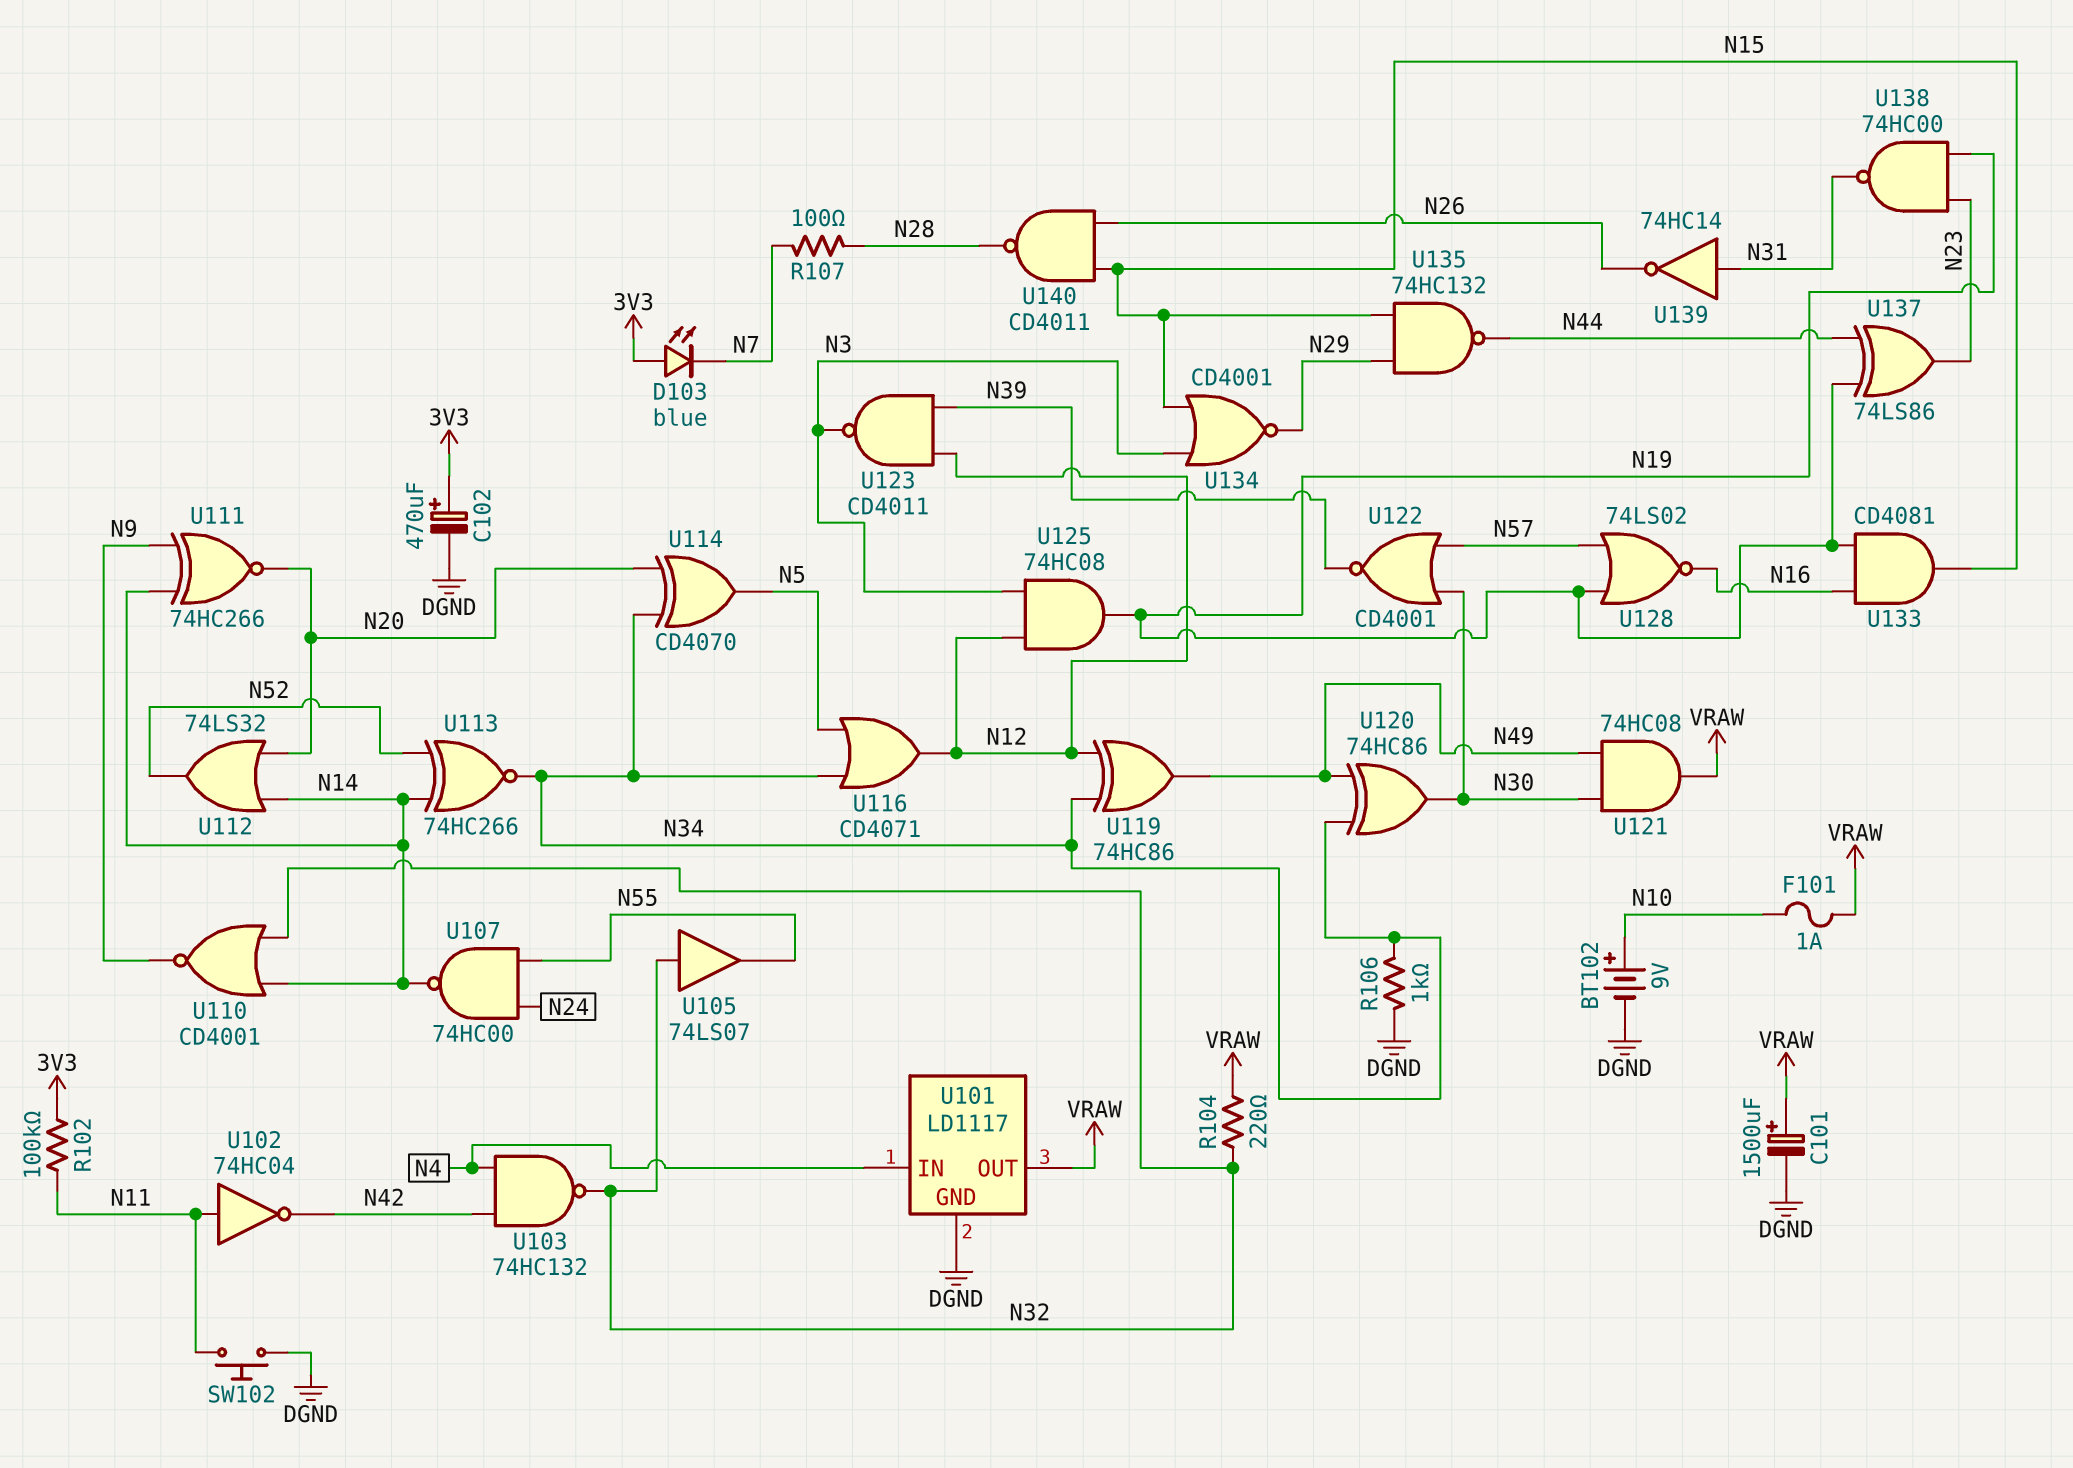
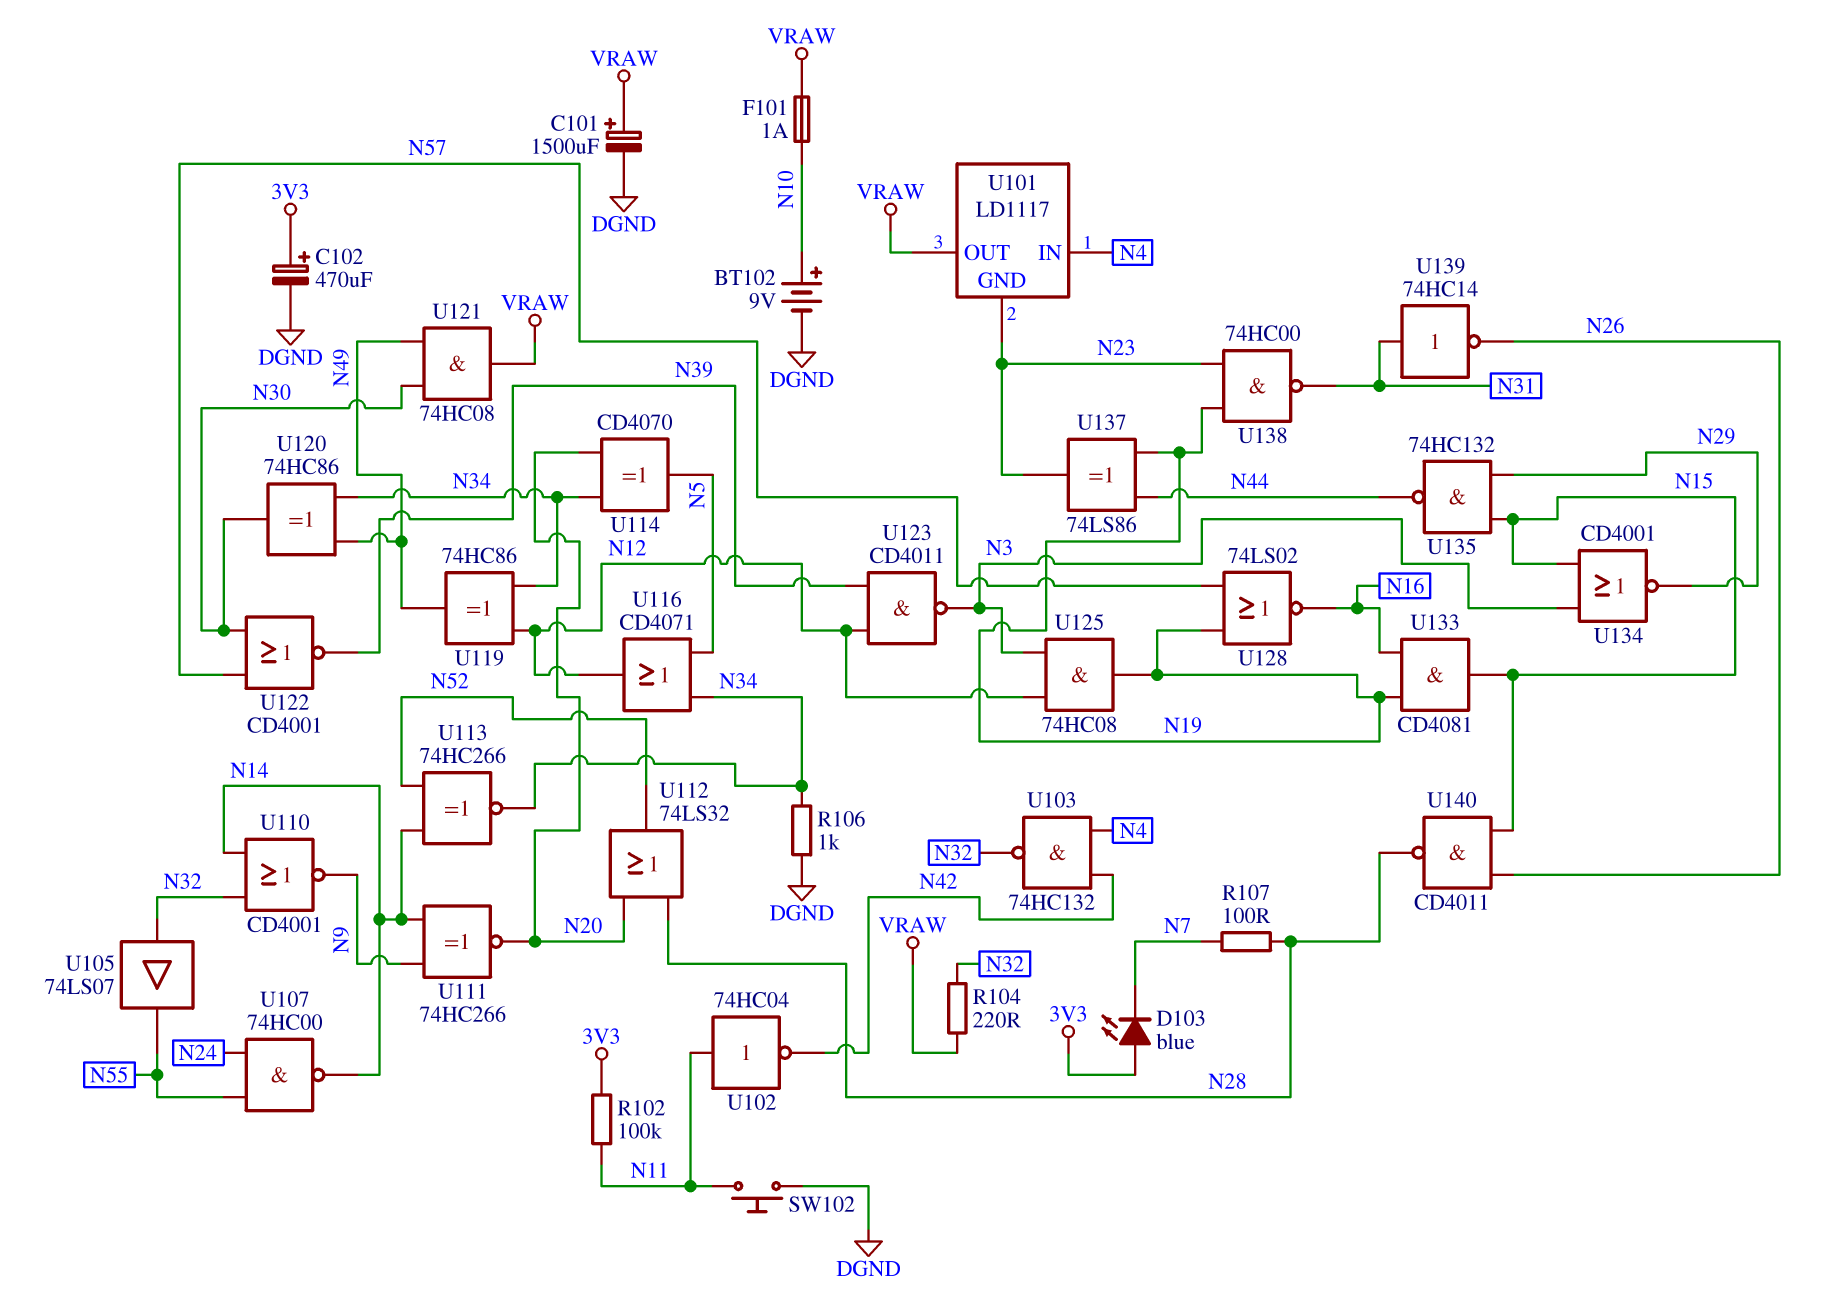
U101 pin GND: DGND -> N23
U112: OR 74LS32 (in N14, in N20, out N52) -> OR 74LS32 (in N20, in N28, out N52)

